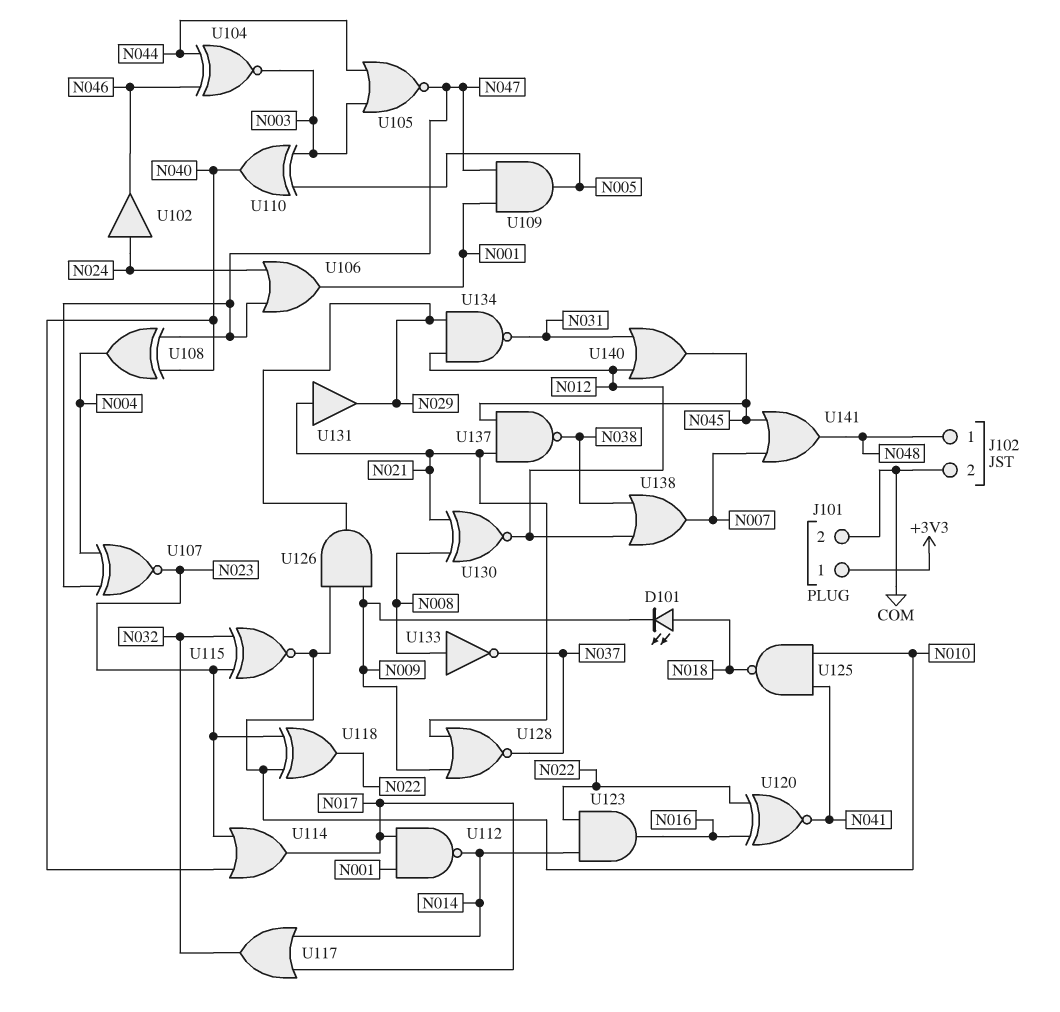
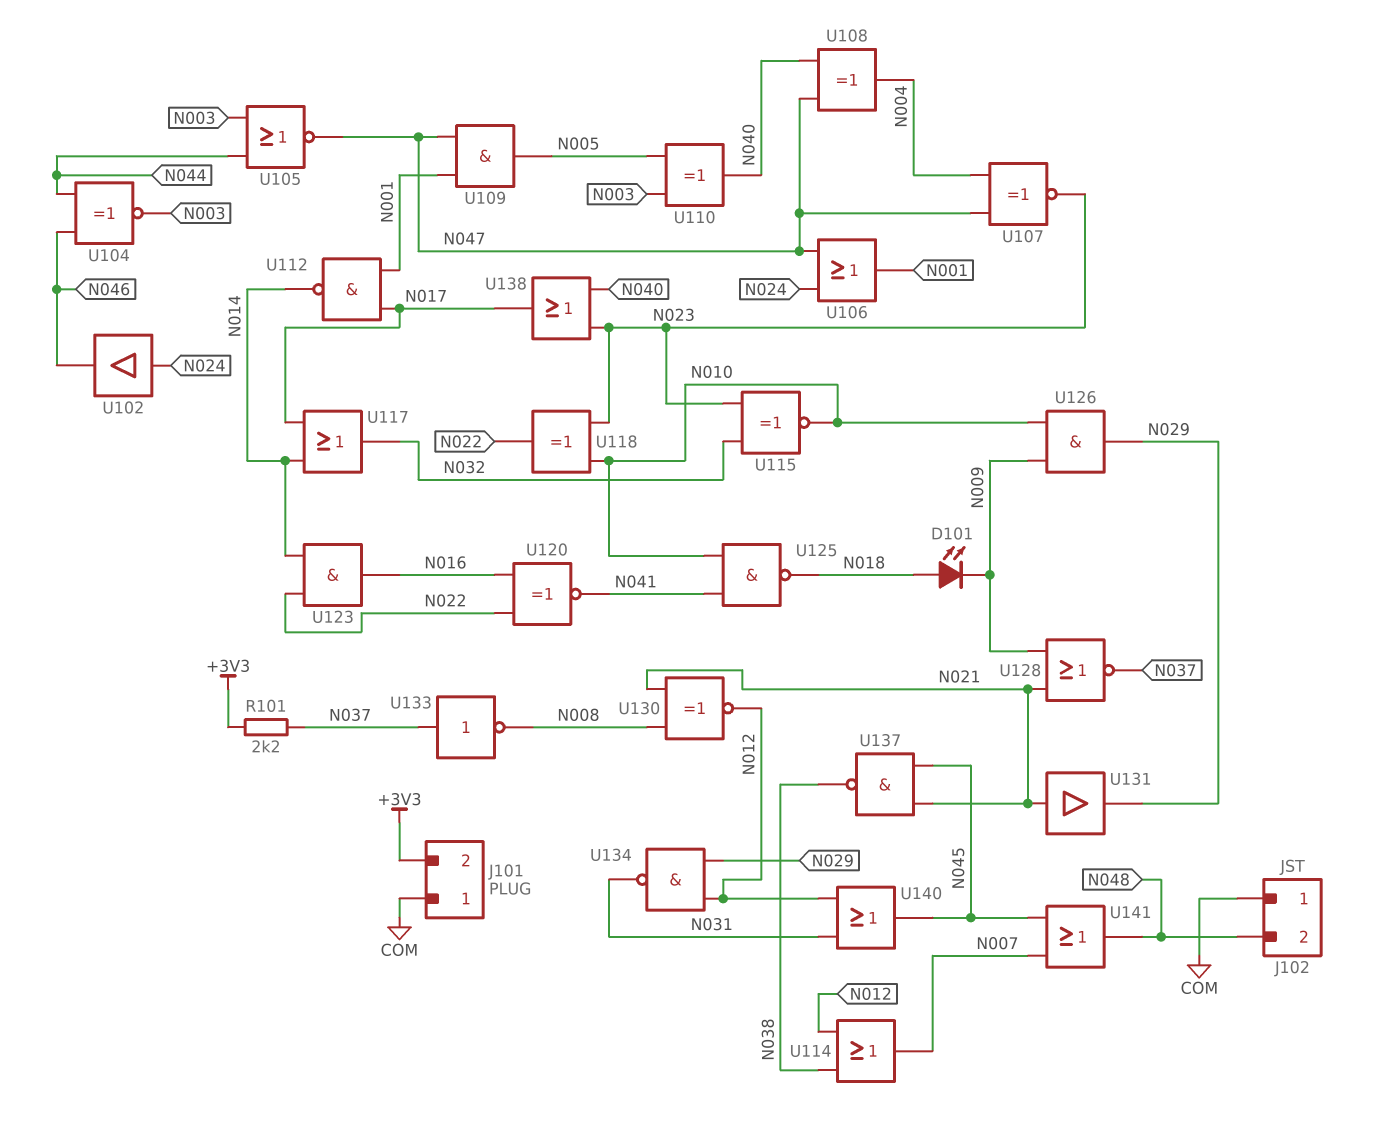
J101 pin 1: +3V3 -> COM
J101 pin 2: COM -> +3V3
J102 pin 1: N048 -> COM
J102 pin 2: COM -> N048
R101: none -> 2.2k (+3V3, N037)
U114: OR (in N023, in N040, out N017) -> OR (in N012, in N038, out N007)
U133: NOT (in N008, out N037) -> NOT (in N037, out N008)
U138: OR (in N012, in N038, out N007) -> OR (in N023, in N040, out N017)

